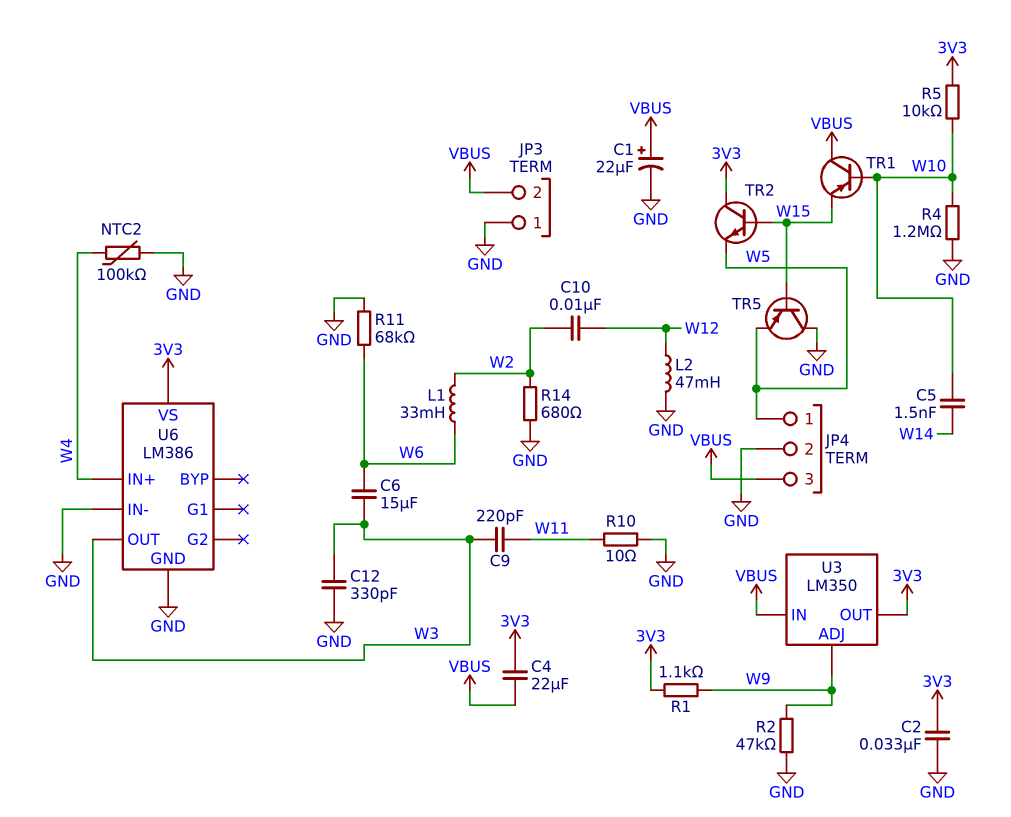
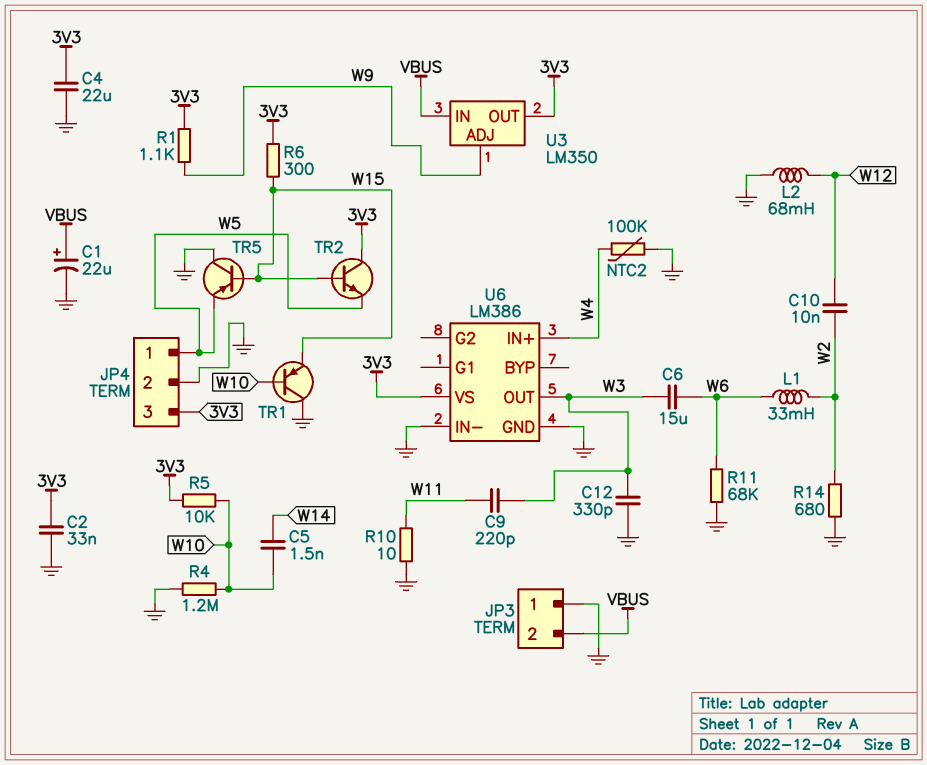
C4: 22uF (3V3, VBUS) -> 22uF (3V3, GND)
JP4 pin 3: VBUS -> 3V3
L2: 47mH (GND, W12) -> 68mH (GND, W12)
R2: 47k (GND, W9) -> none
R6: none -> 300 (3V3, W15)
TR1: PNP (B W10, C VBUS, E W15) -> PNP (B W10, C GND, E W15)

